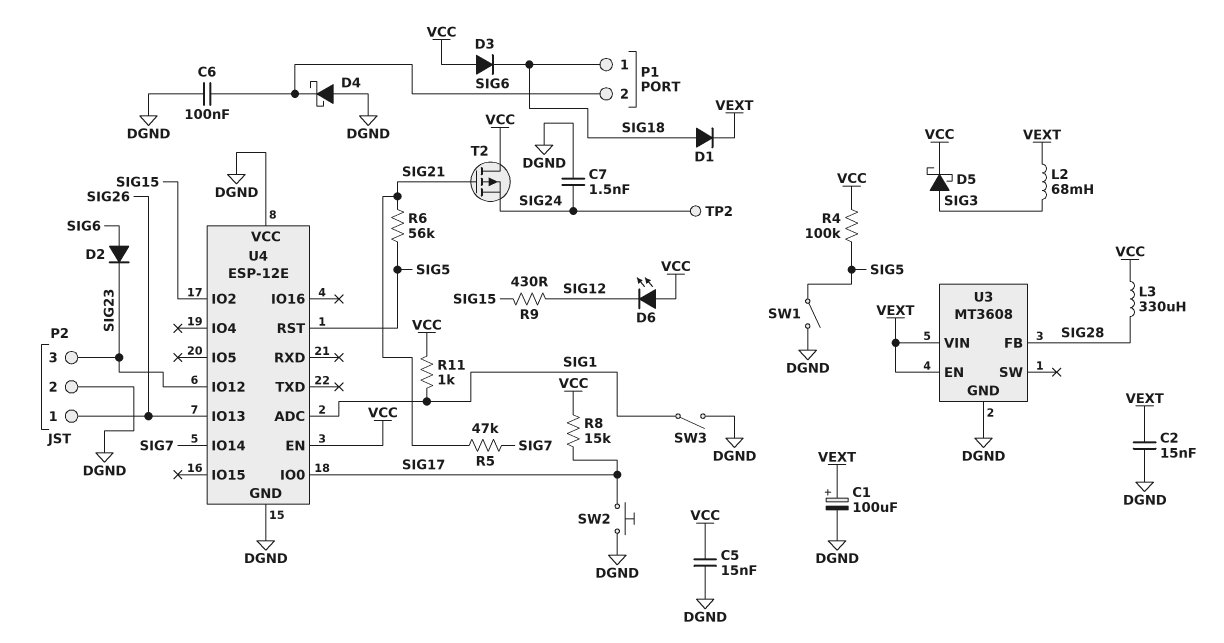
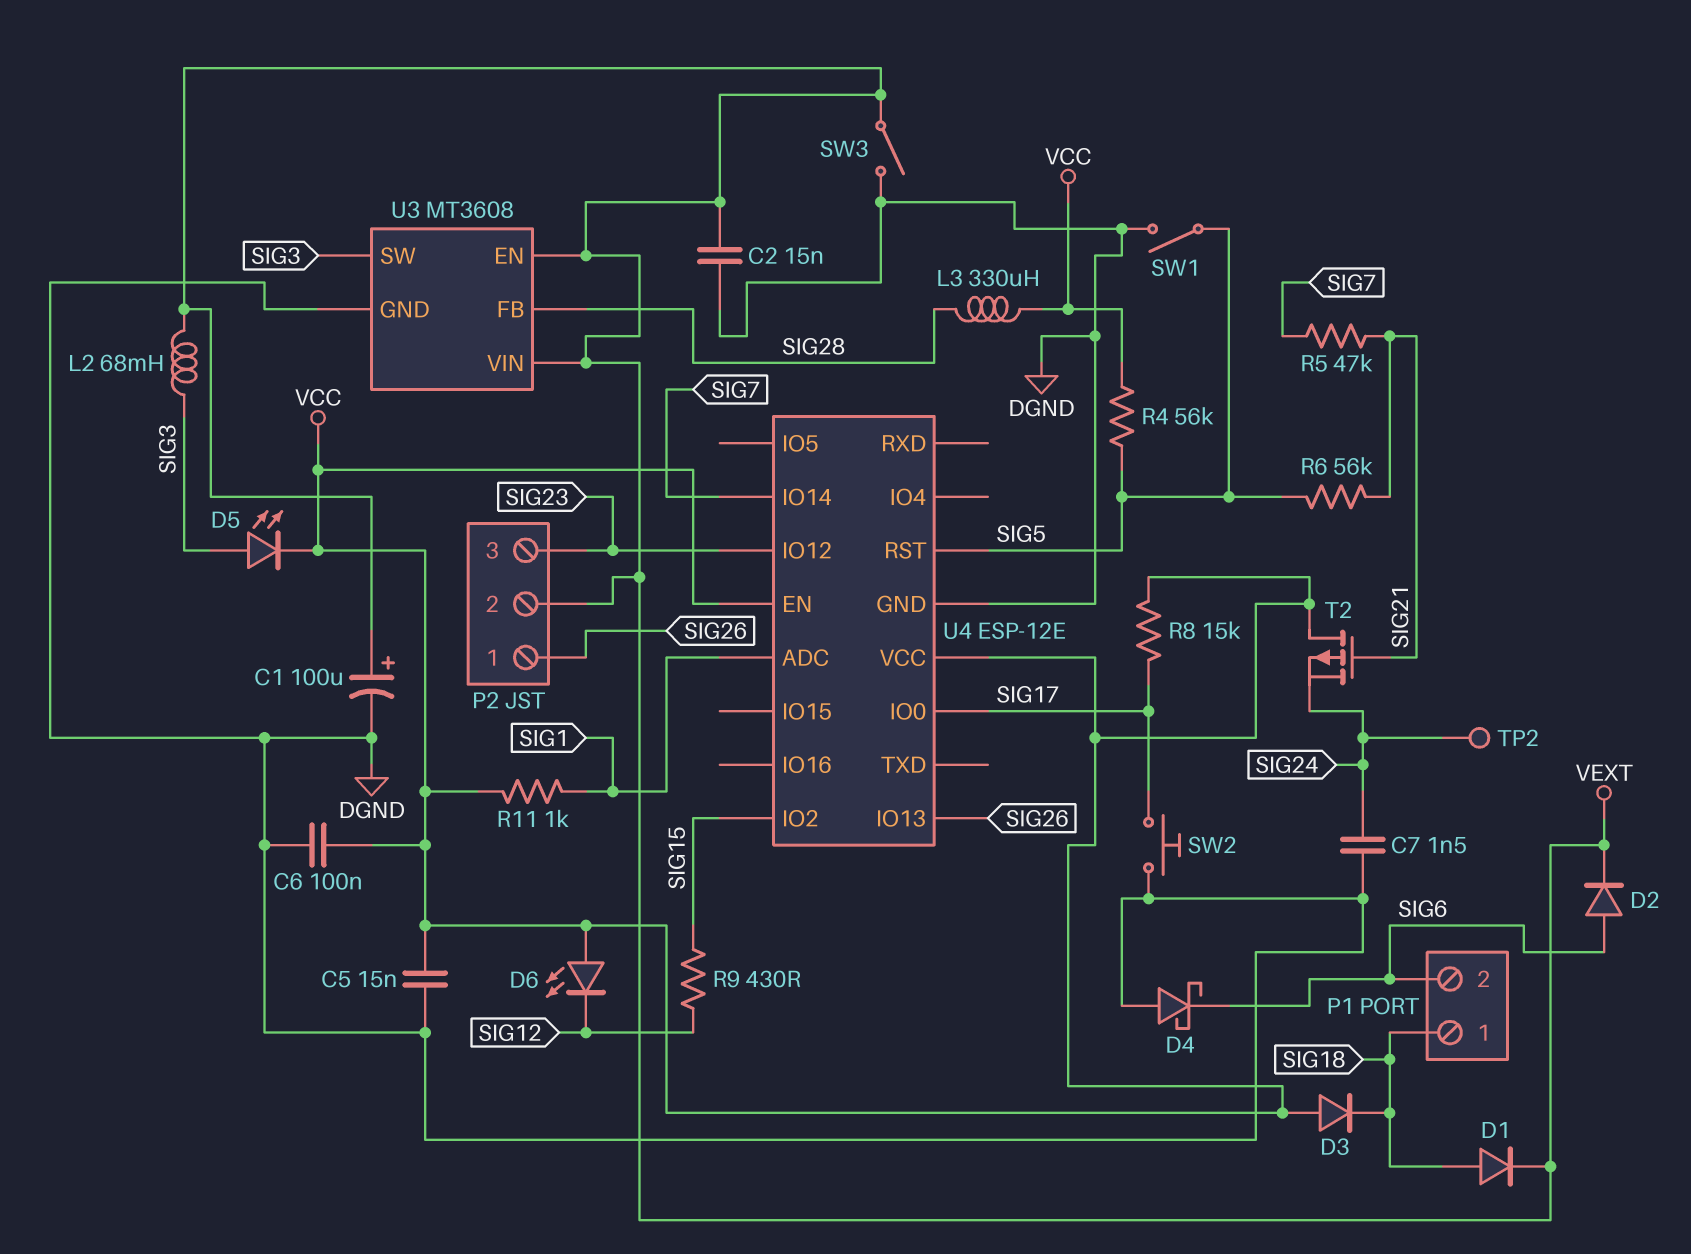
C6: 100nF (DGND, SIG6) -> 100nF (DGND, VCC)
D2: diode (A SIG6, K SIG23) -> diode (A SIG6, K VEXT)
D5: schottky (A SIG3, K VCC) -> LED (A SIG3, K VCC)
P2 pin 2: DGND -> VEXT
R4: 100k (SIG5, VCC) -> 56k (SIG5, VCC)
SW3: switch (DGND, SIG1) -> switch (DGND, VEXT)
U3 pin SW: none -> SIG3
U4 pin VCC: DGND -> VCC

